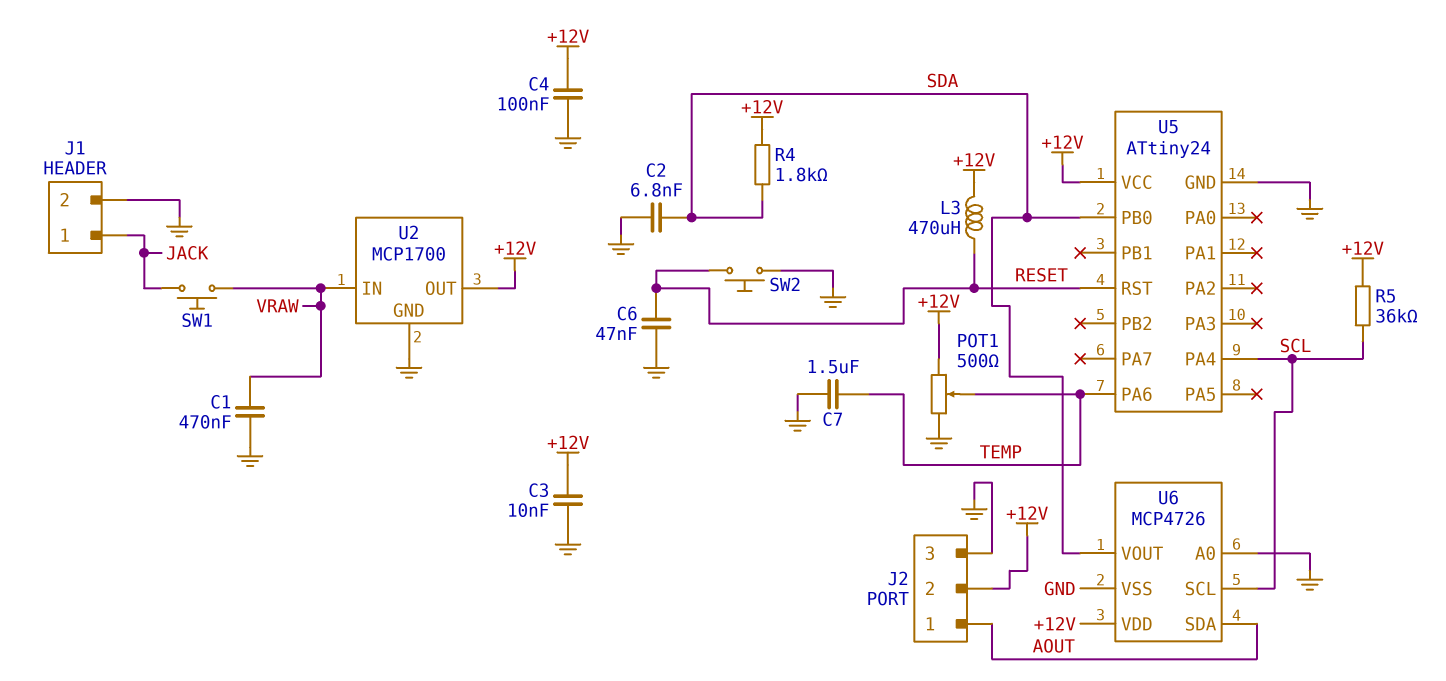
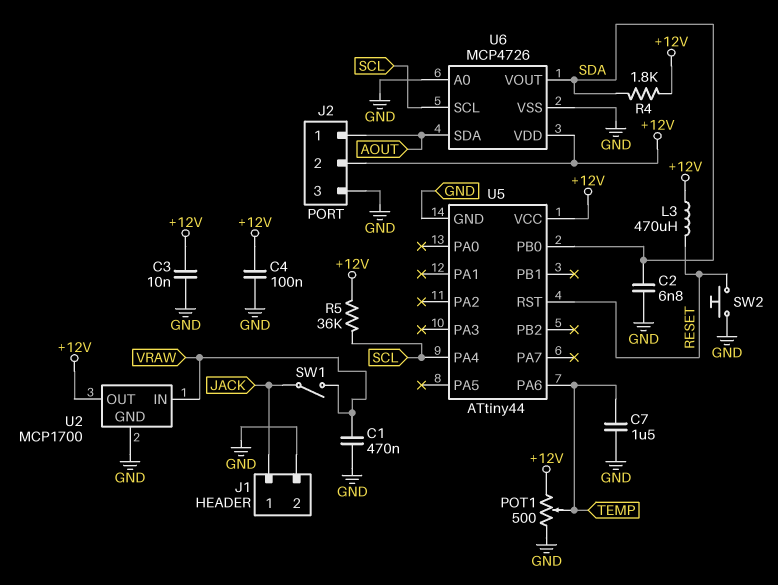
C6: 47nF (GND, RESET) -> none
SW1: button (JACK, VRAW) -> switch (JACK, VRAW)
U5: ATtiny24 -> ATtiny44

